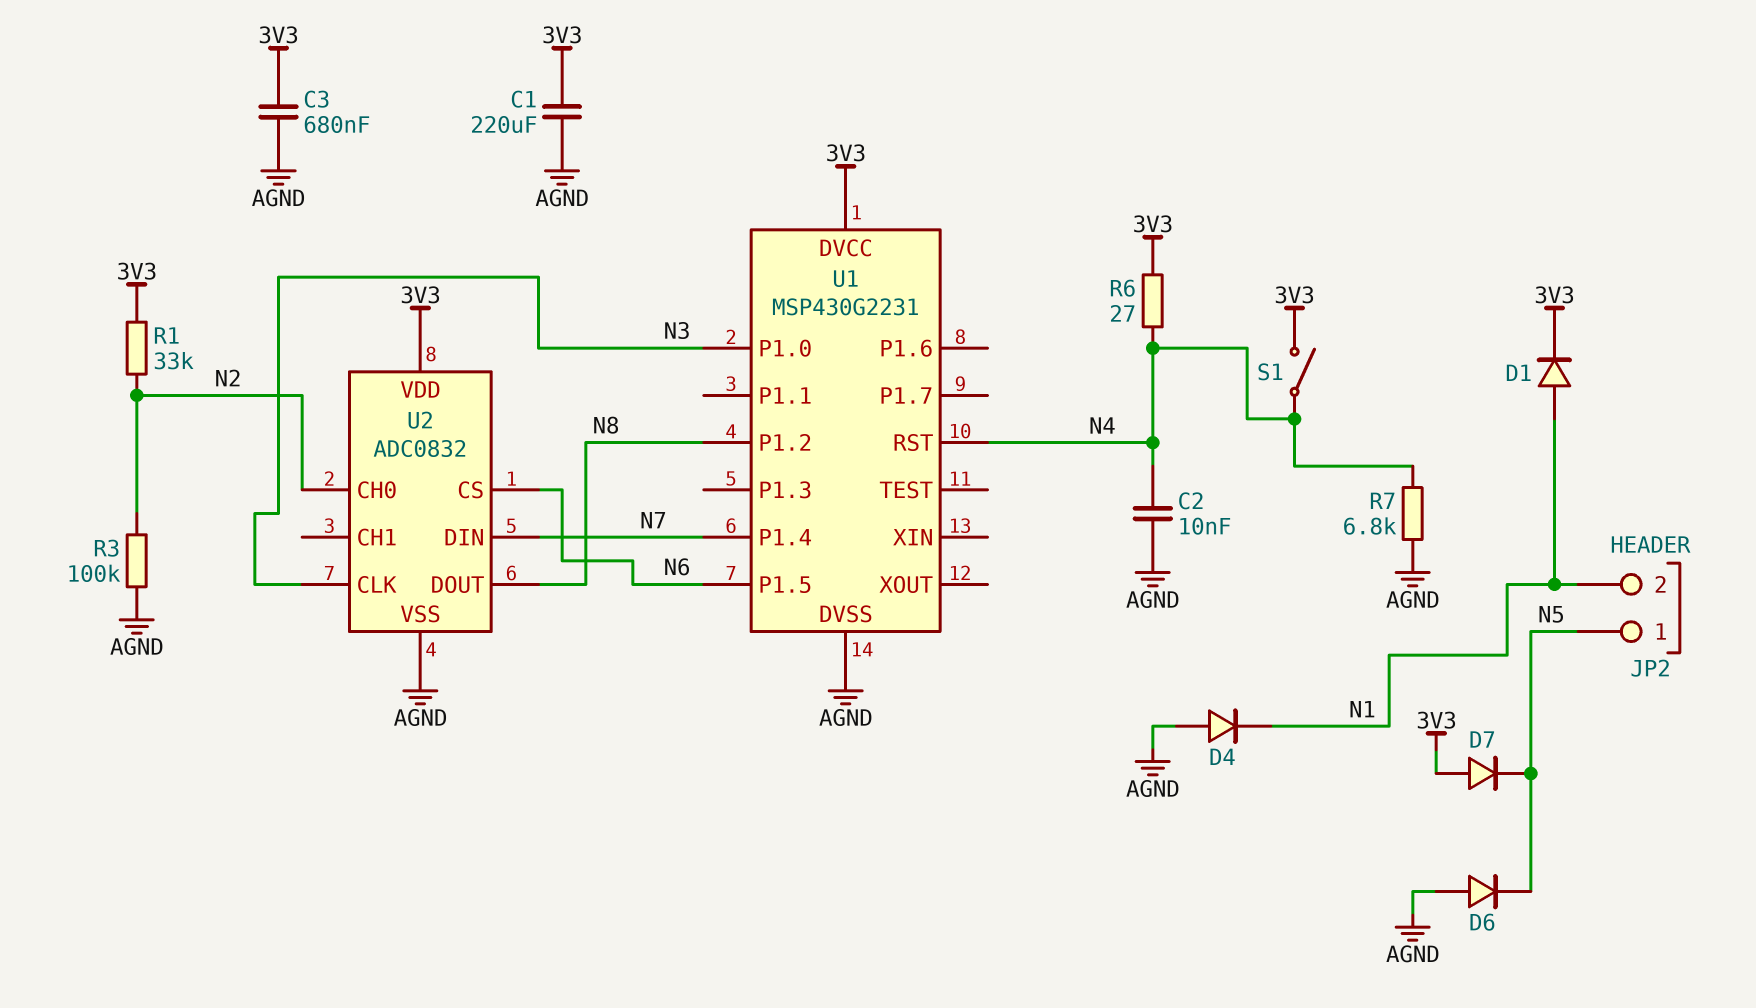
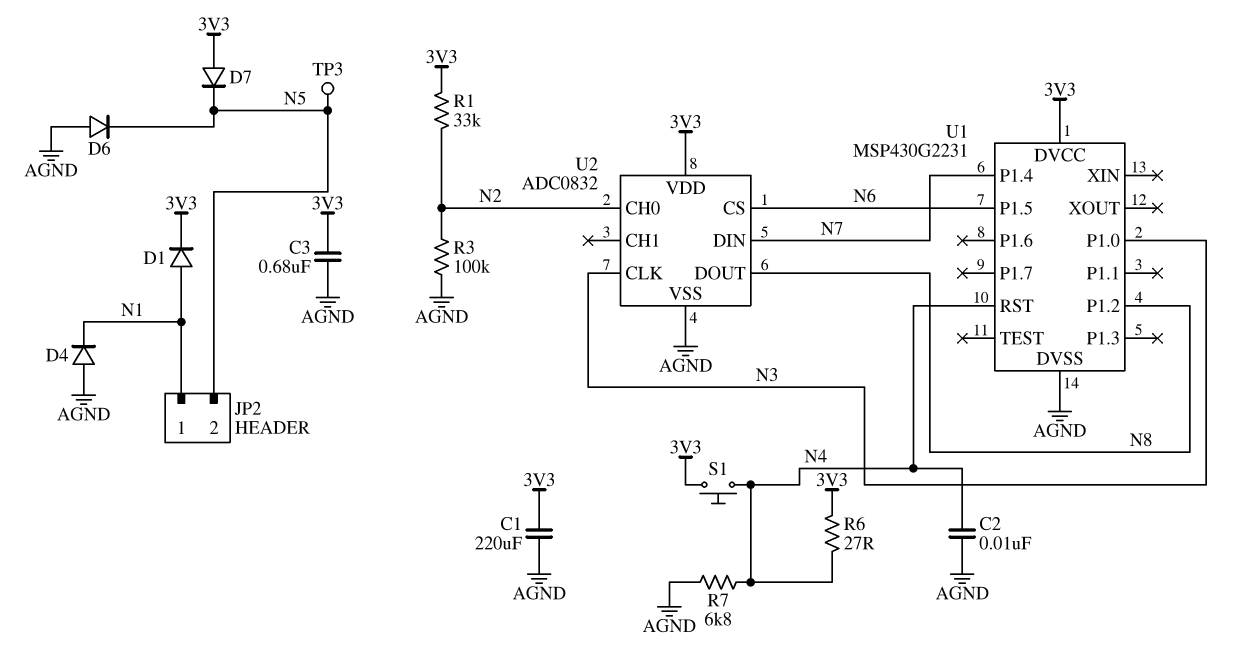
JP2 pin 1: N5 -> N1
JP2 pin 2: N1 -> N5
S1: switch (3V3, N4) -> button (3V3, N4)
TP3: none -> test point (N5)

